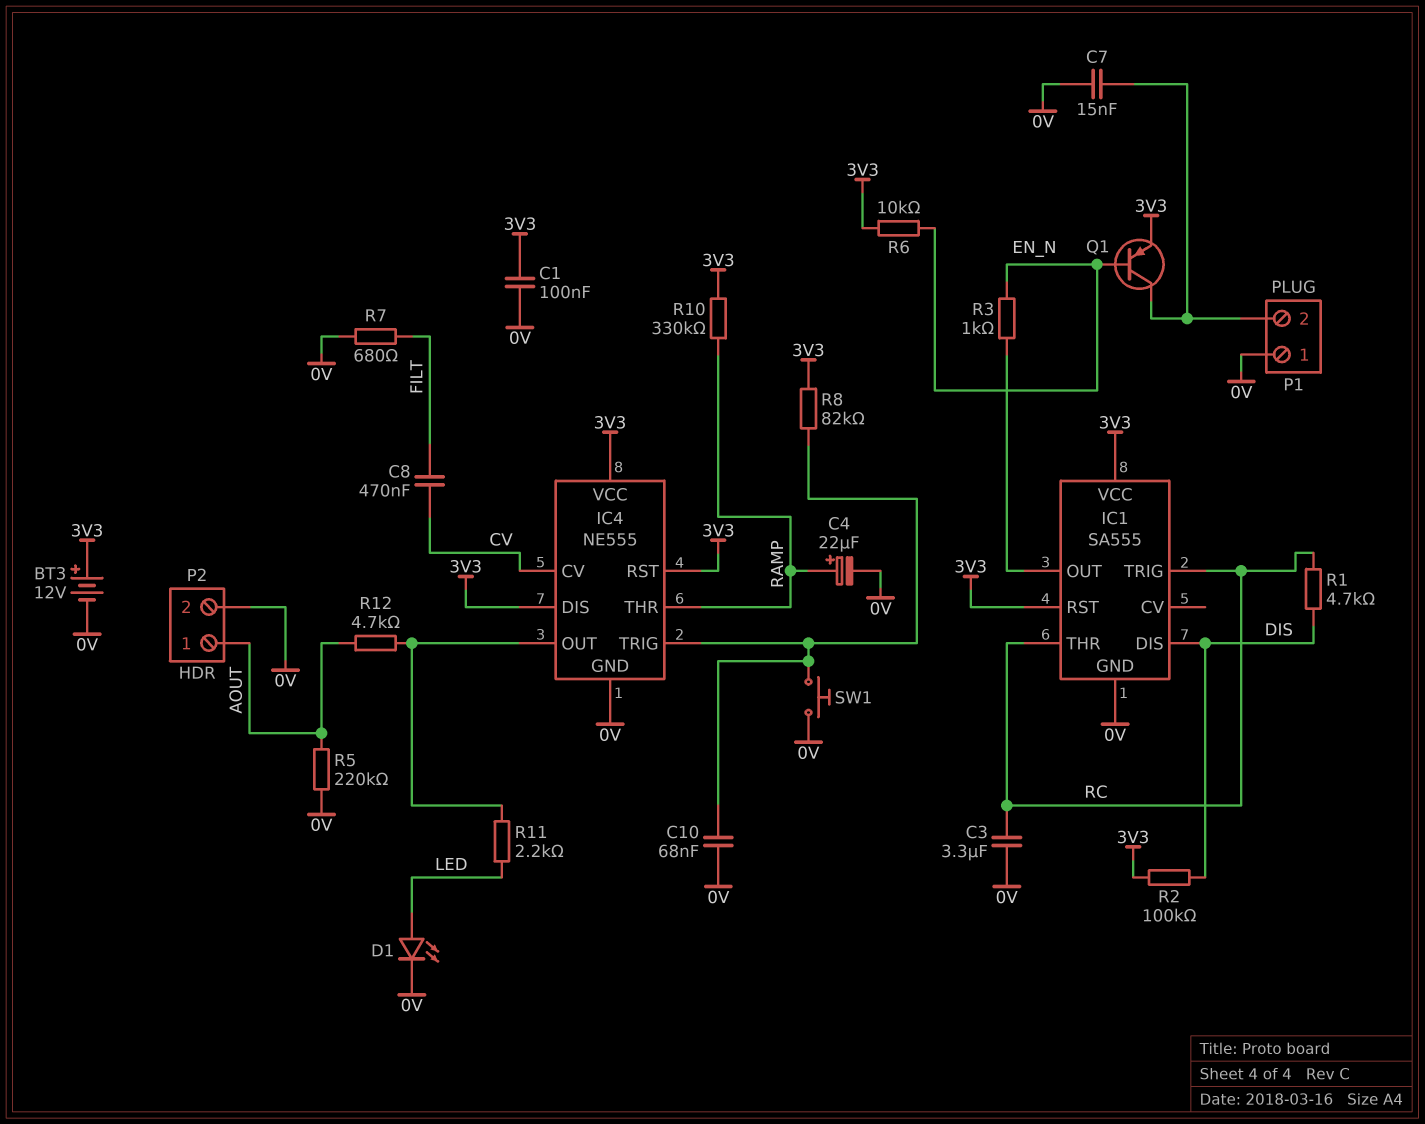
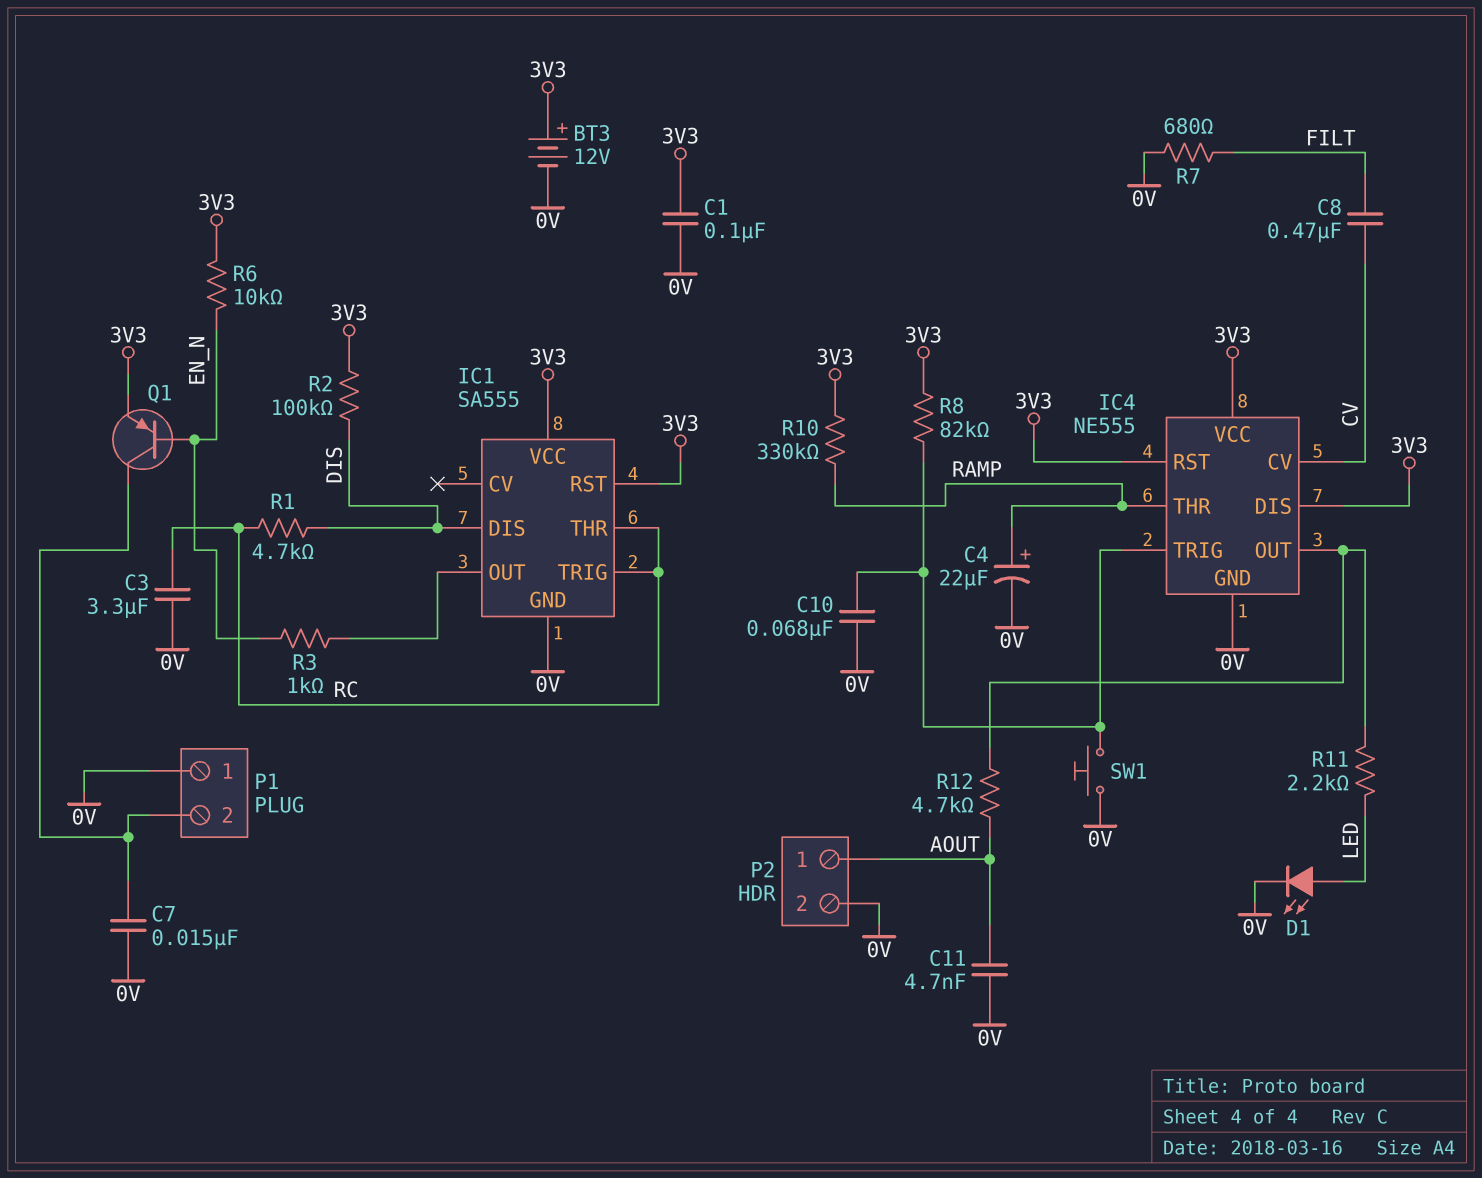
C11: none -> 4.7nF (0V, AOUT)
R5: 220k (0V, AOUT) -> none

